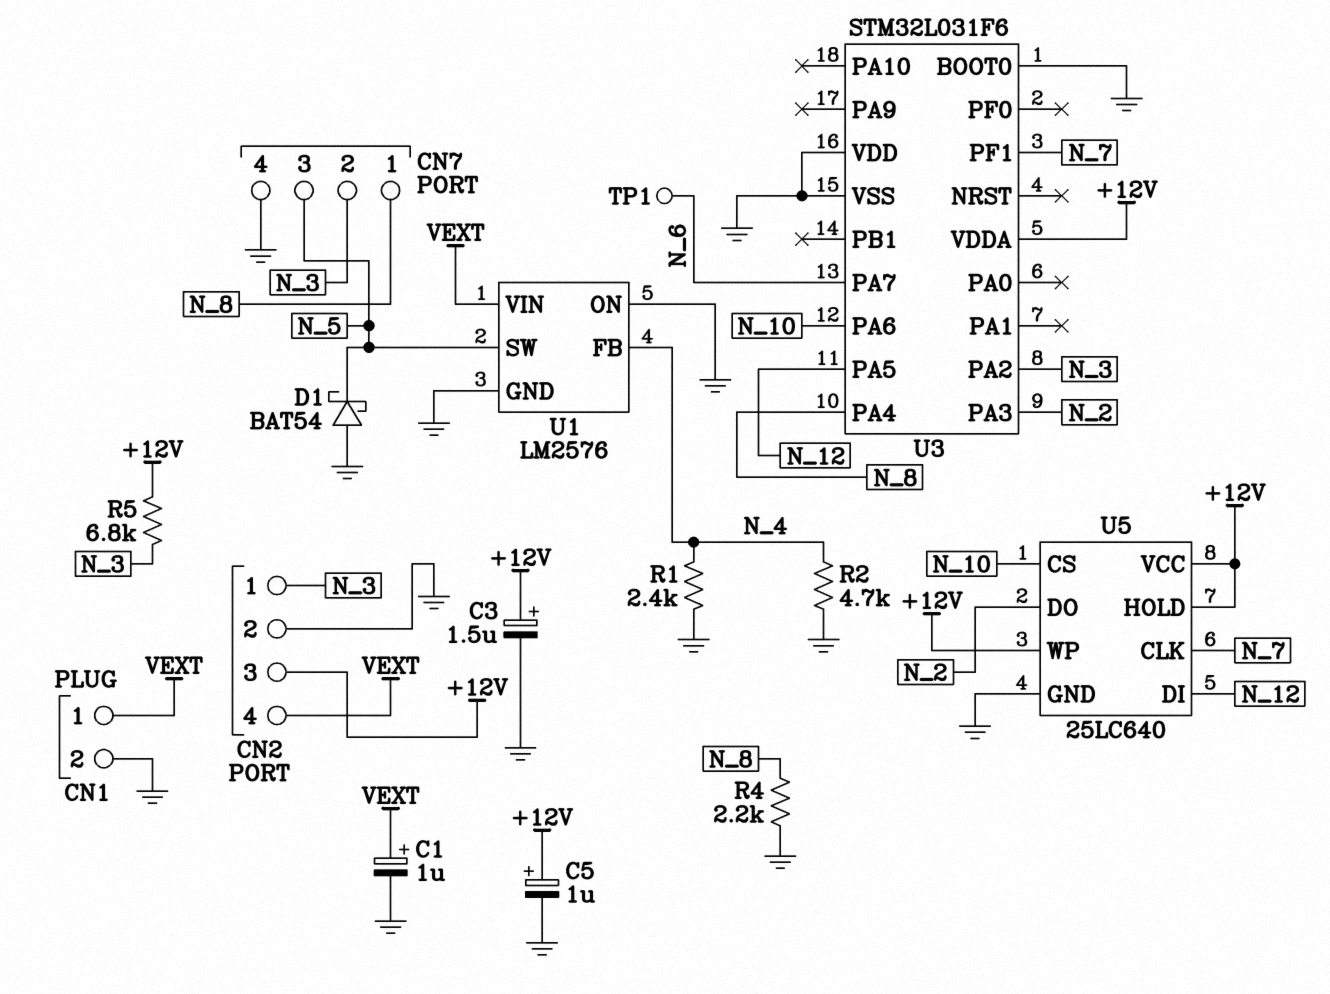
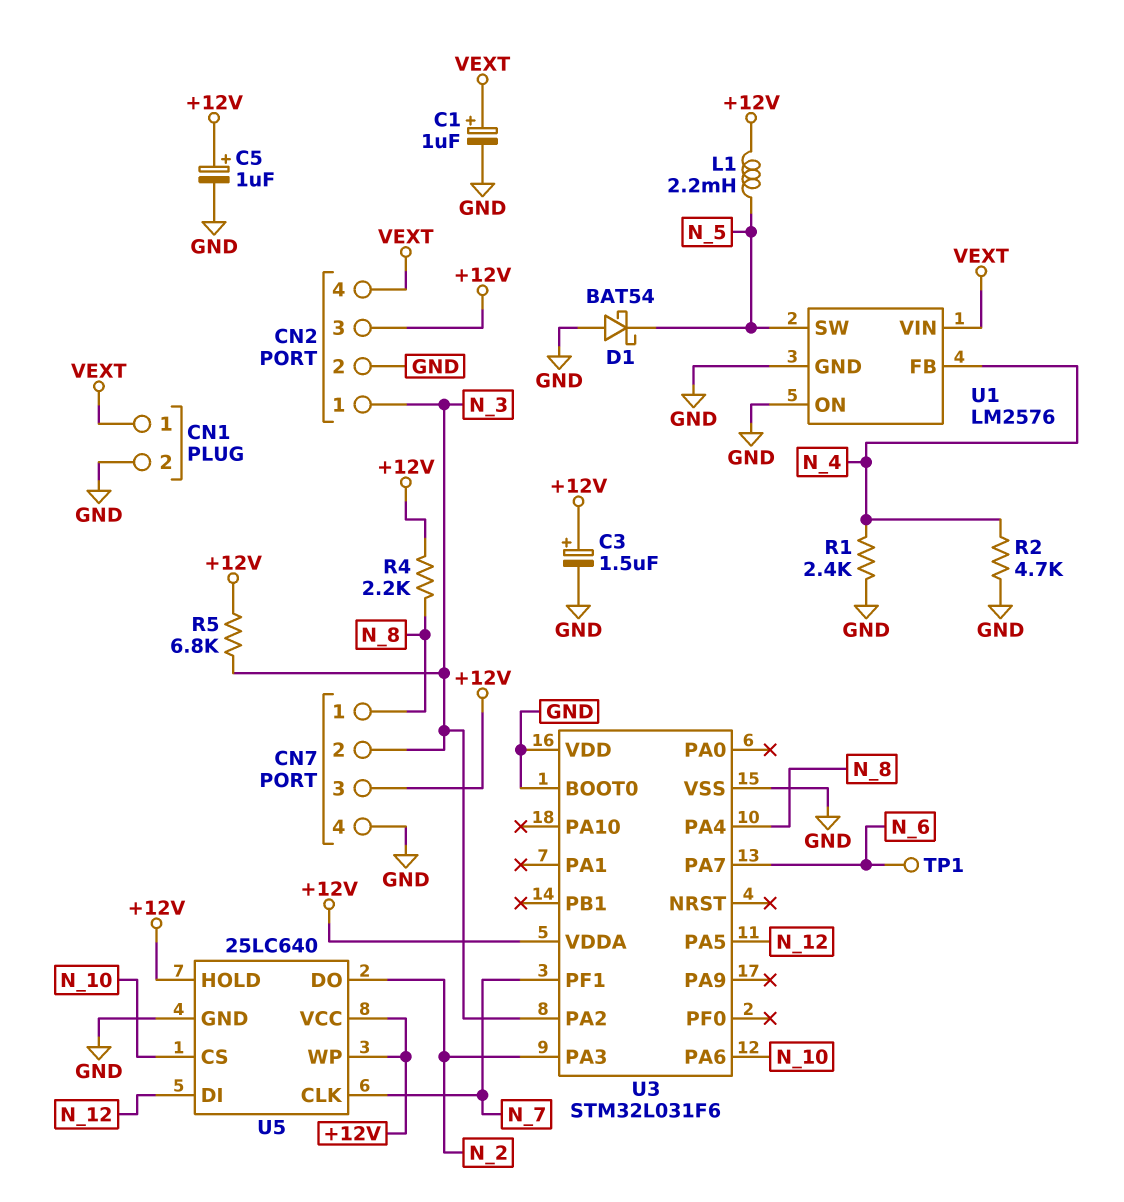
CN7 pin 3: N_5 -> +12V
L1: none -> 2.2mH (+12V, N_5)
R4: 2.2k (GND, N_8) -> 2.2k (+12V, N_8)

